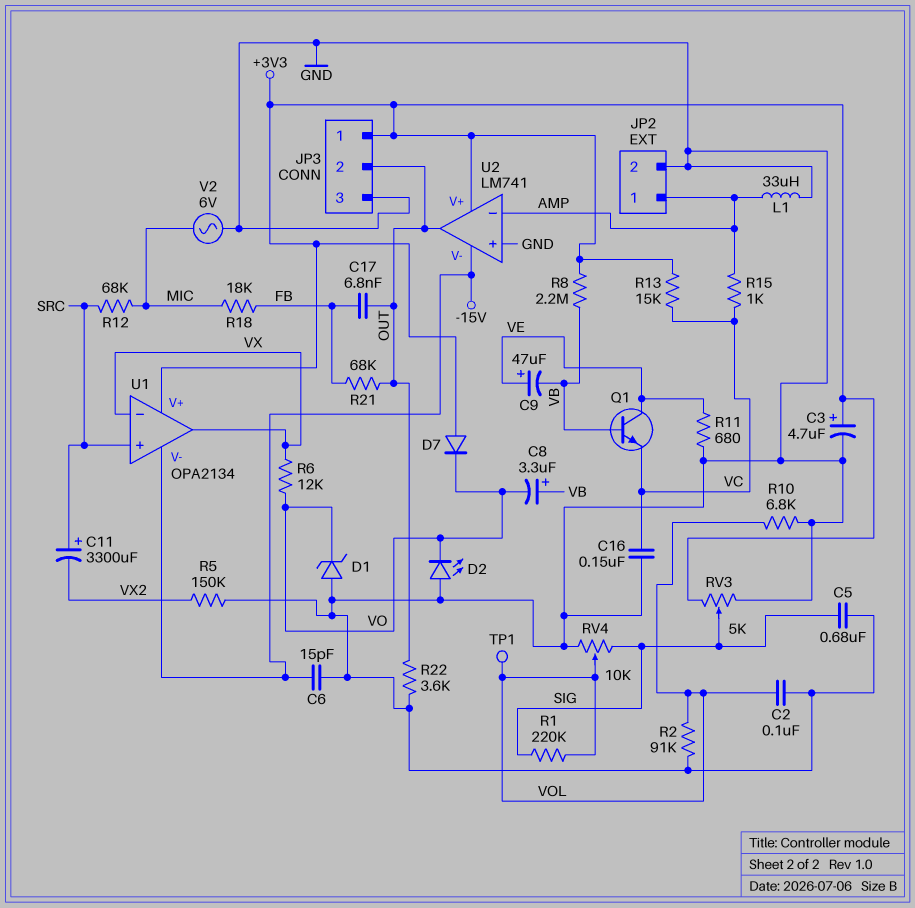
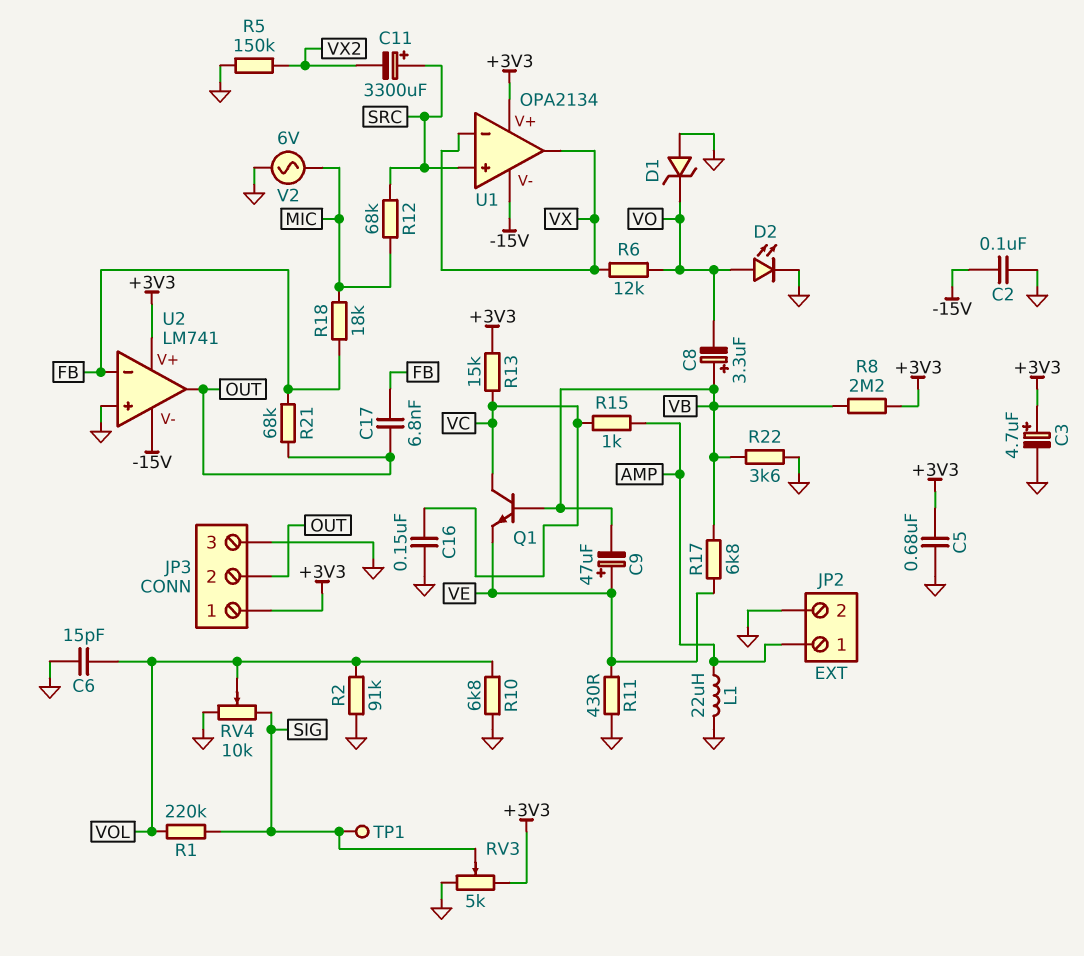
C2: 100nF (GND, VOL) -> 100nF (-15V, GND)
C5: 680nF (GND, SIG) -> 680nF (+3V3, GND)
C6: 15pF (-15V, GND) -> 15pF (GND, VOL)
D2: LED (A GND, K VO) -> LED (A VO, K GND)
D7: diode (A +3V3, K VO) -> none
L1: 33uH (AMP, GND) -> 22uH (AMP, GND)
Q1: NPN (B VB, C VE, E VC) -> NPN (B VB, C VC, E VE)
R11: 680 (GND, VE) -> 430 (GND, VE)
R17: none -> 6.8k (VB, VE)
R22: 3.6k (GND, OUT) -> 3.6k (GND, VB)
TP1: test point (VOL) -> test point (SIG)
U2 pin in-: AMP -> FB

